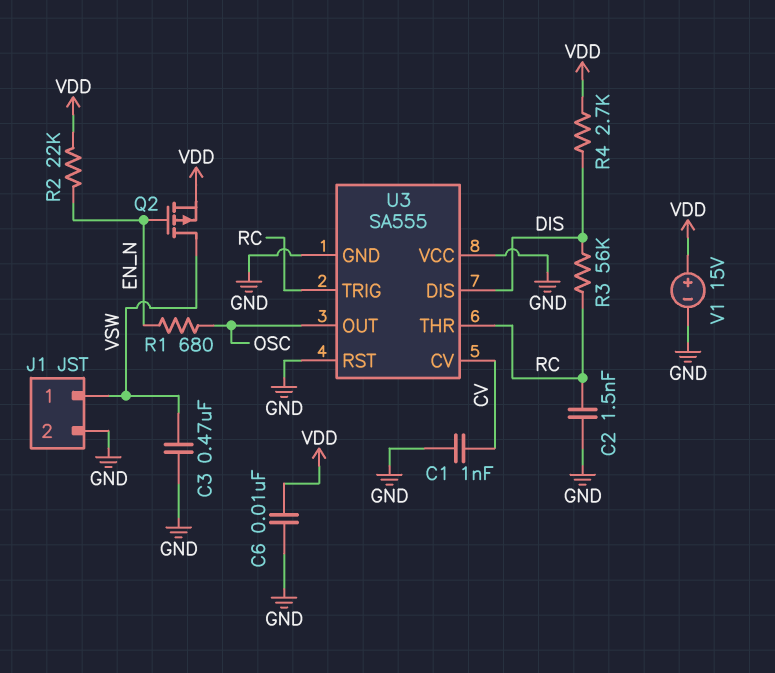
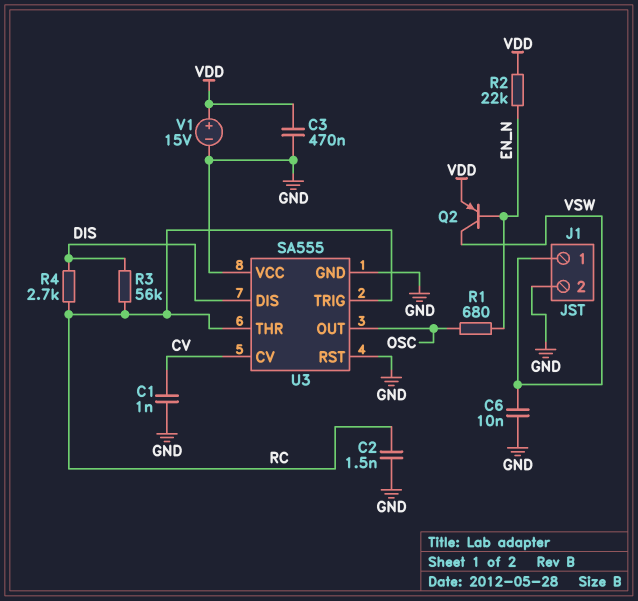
C3: 470nF (GND, VSW) -> 470nF (GND, VDD)
C6: 10nF (GND, VDD) -> 10nF (GND, VSW)
Q2: PMOS (G EN_N, D VSW, S VDD) -> PNP (B EN_N, C VSW, E VDD)
R4: 2.7k (DIS, VDD) -> 2.7k (DIS, RC)

